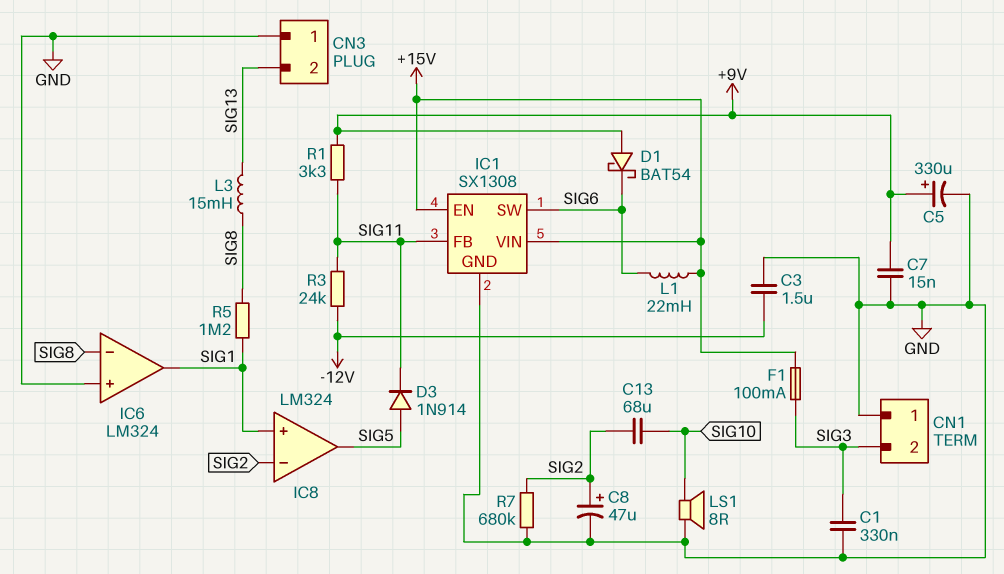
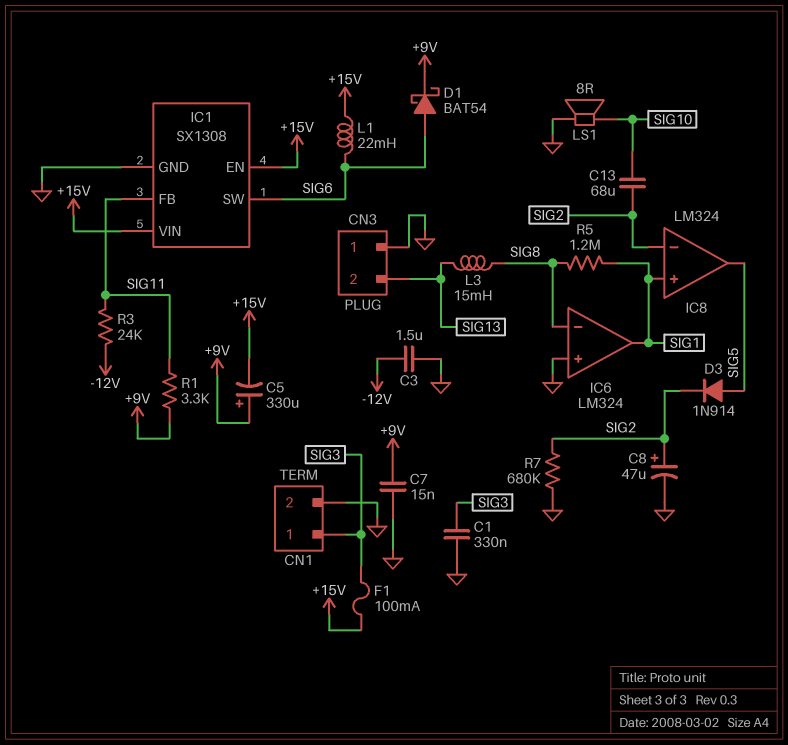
C5: 330uF (plus +9V, minus GND) -> 330uF (plus +9V, minus +15V)
CN1 pin 1: GND -> SIG3
CN1 pin 2: SIG3 -> GND
D1: schottky BAT54 (A +9V, K SIG6) -> schottky BAT54 (A SIG6, K +9V)
D3: diode 1N914 (A SIG5, K SIG11) -> diode 1N914 (A SIG5, K SIG2)

